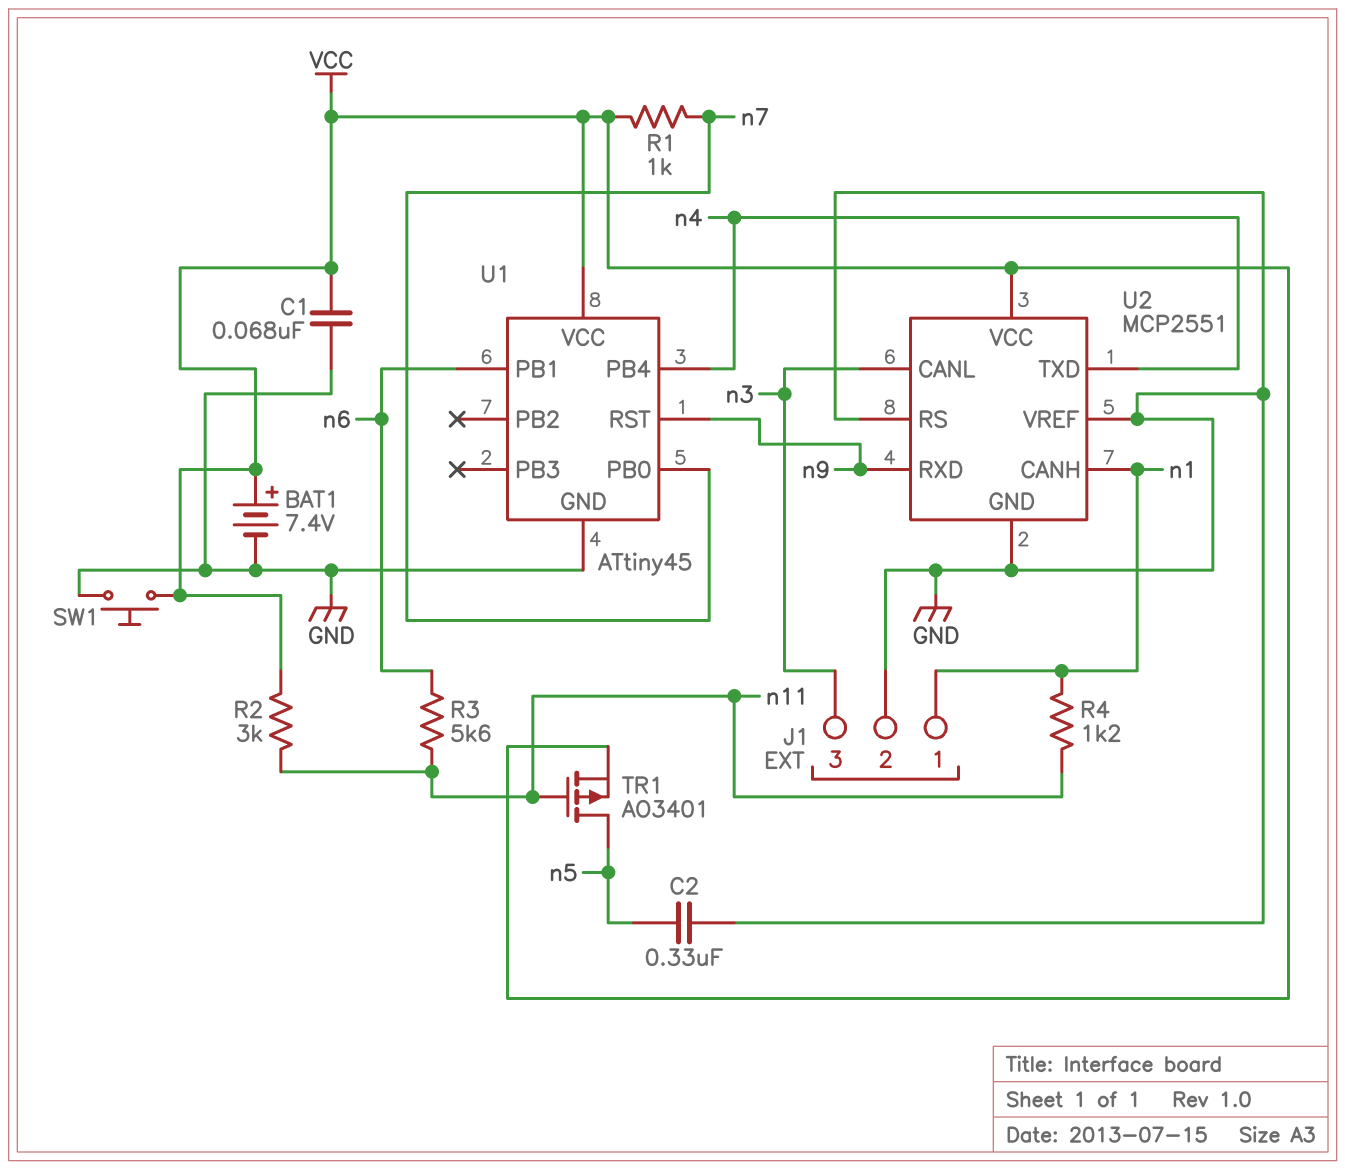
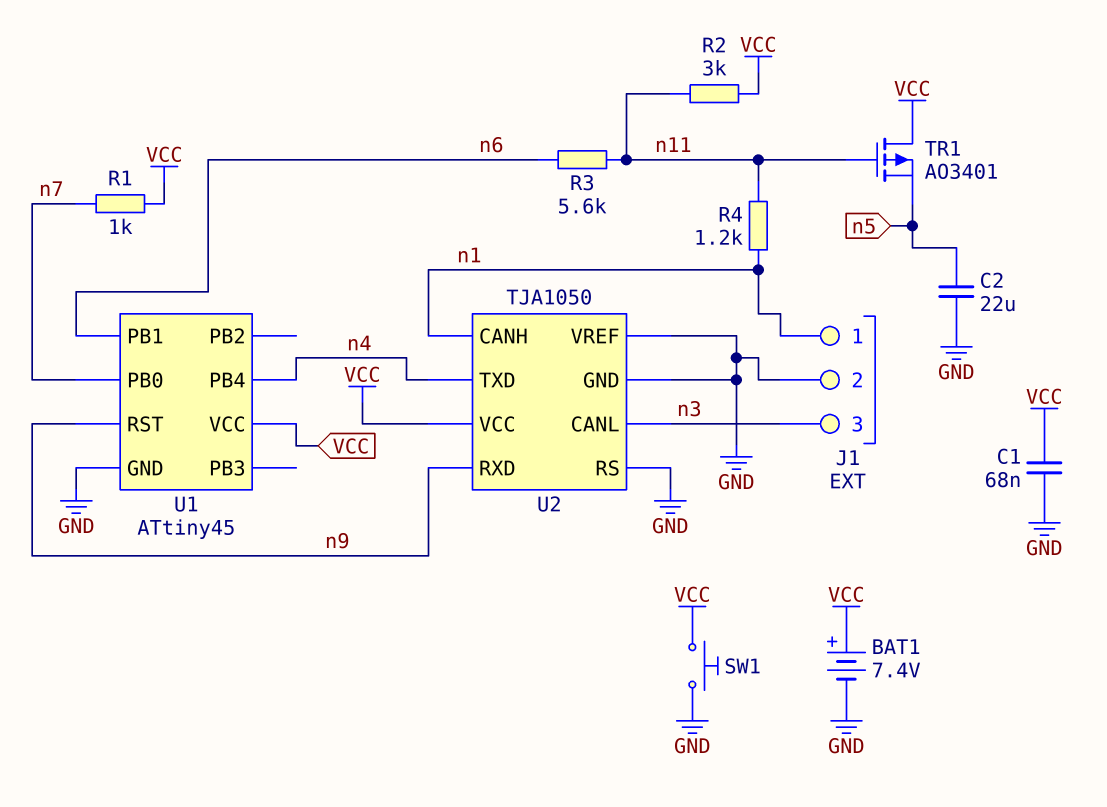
C2: 330nF (GND, n5) -> 22uF (GND, n5)
TR1: PMOS AO3401 (G n11, D n5, S VCC) -> PMOS AO3401 (G n11, D VCC, S n5)
U2: MCP2551 -> TJA1050

